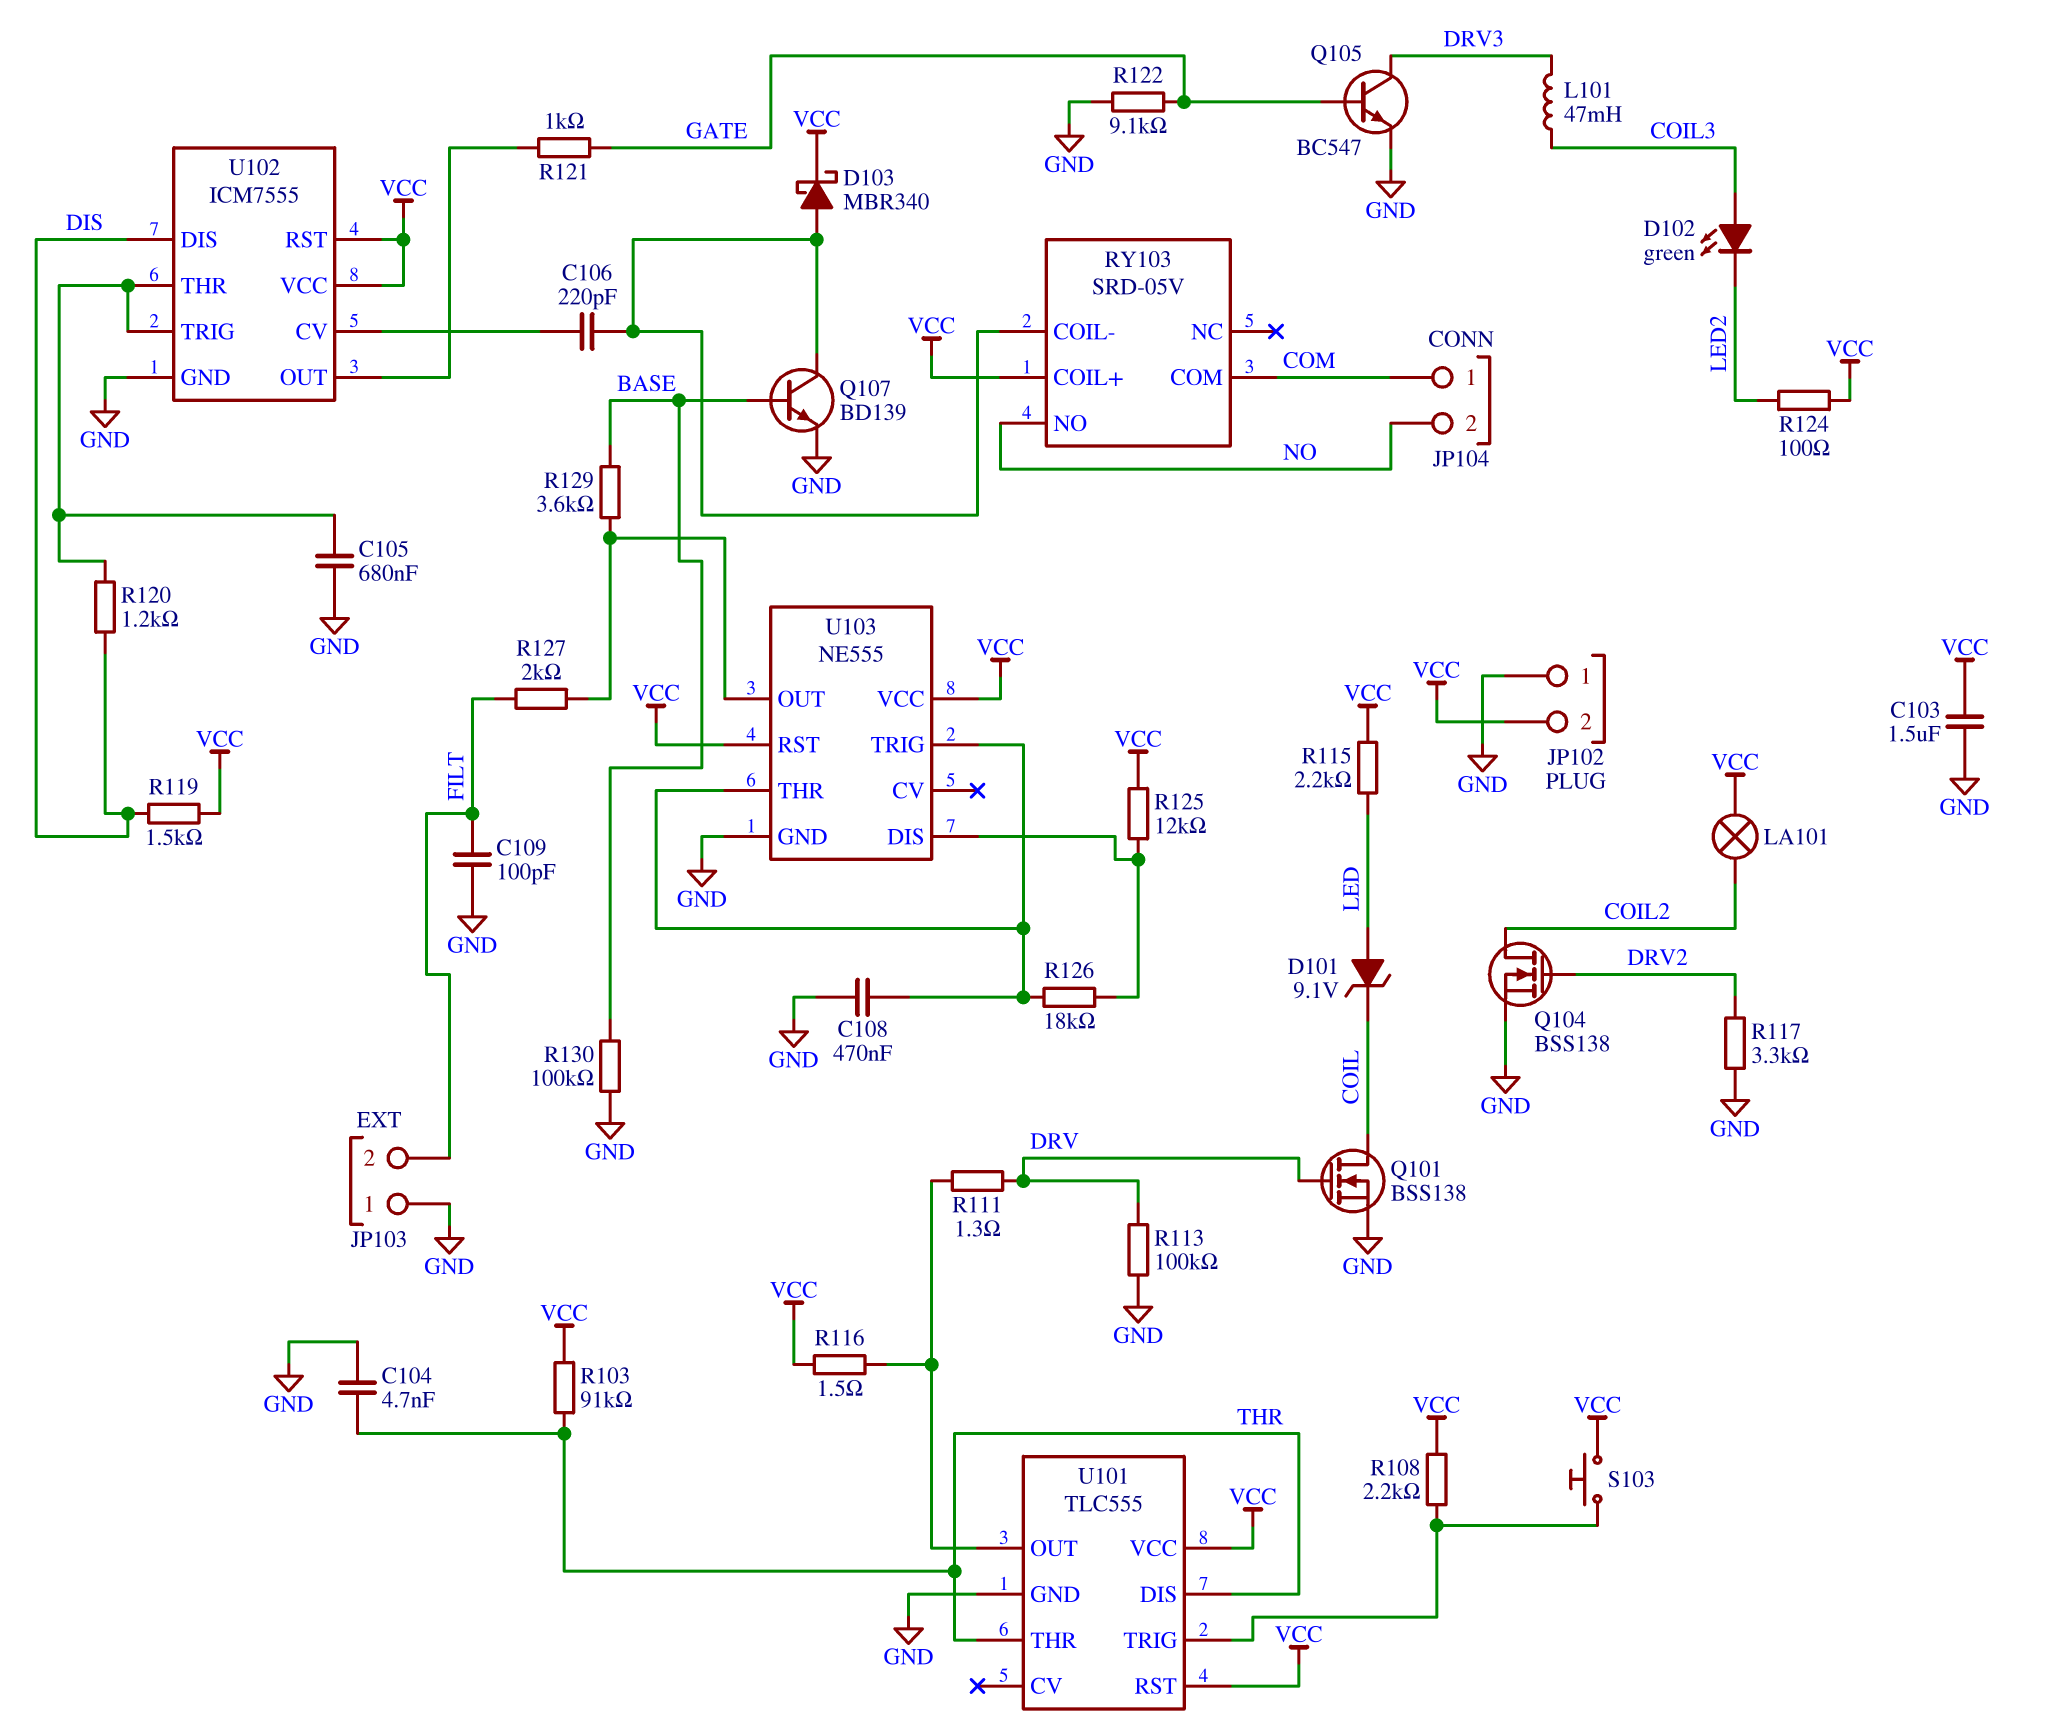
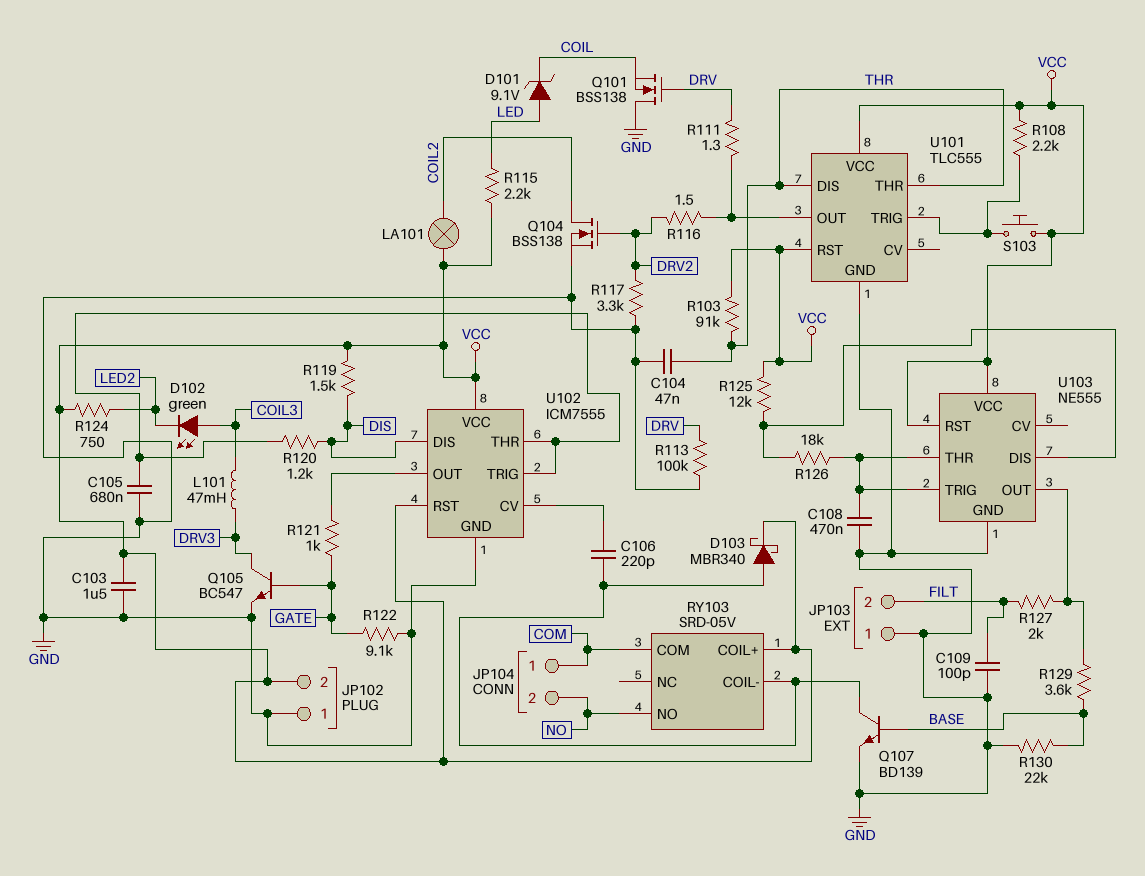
C104: 4.7nF (GND, THR) -> 47nF (GND, THR)
Q101: NMOS BSS138 (G DRV, D COIL, S GND) -> NMOS BSS138 (G DRV, D GND, S COIL)
R116: 1.5 (U101/OUT, VCC) -> 1.5 (DRV2, U101/OUT)
R124: 100 (LED2, VCC) -> 750 (LED2, VCC)
R130: 100k (BASE, GND) -> 22k (BASE, GND)

